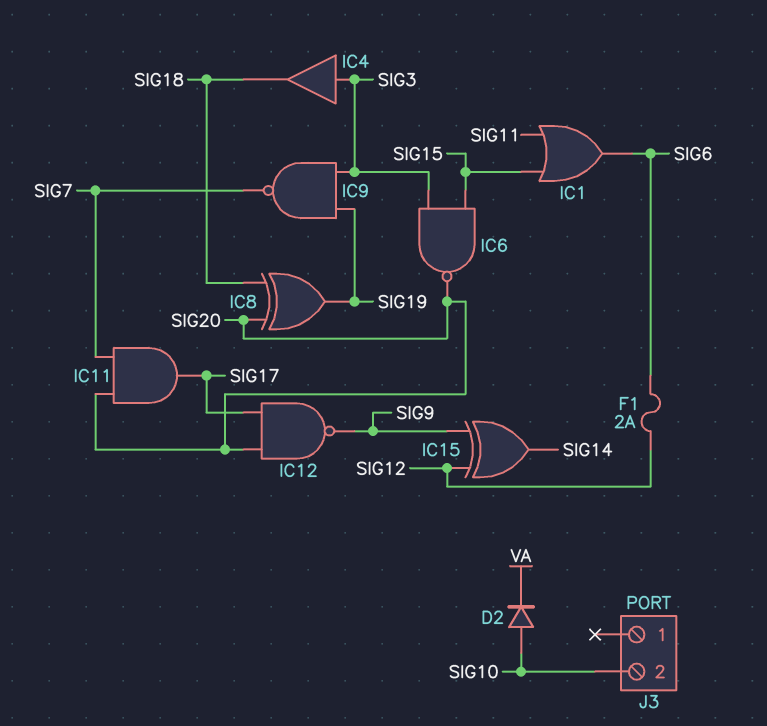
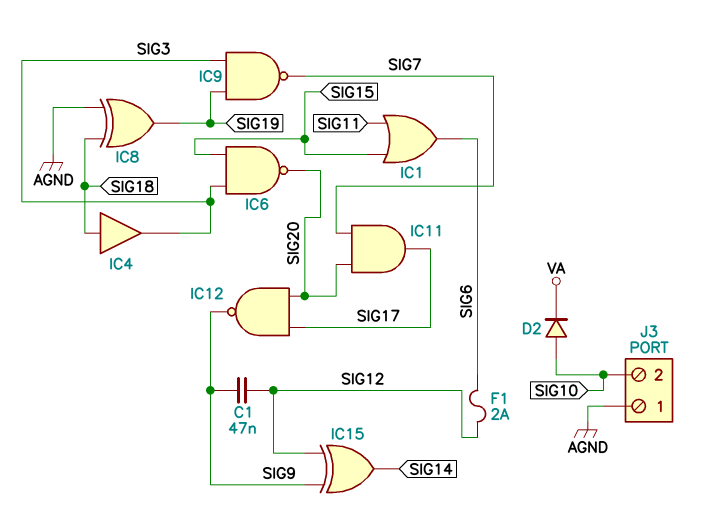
C1: none -> 47nF (SIG9, SIG12)
IC4: buffer (in SIG3, out SIG18) -> buffer (in SIG18, out SIG3)
IC8: XOR (in SIG18, in SIG20, out SIG19) -> XOR (in AGND, in SIG18, out SIG19)
J3 pin 1: none -> AGND

